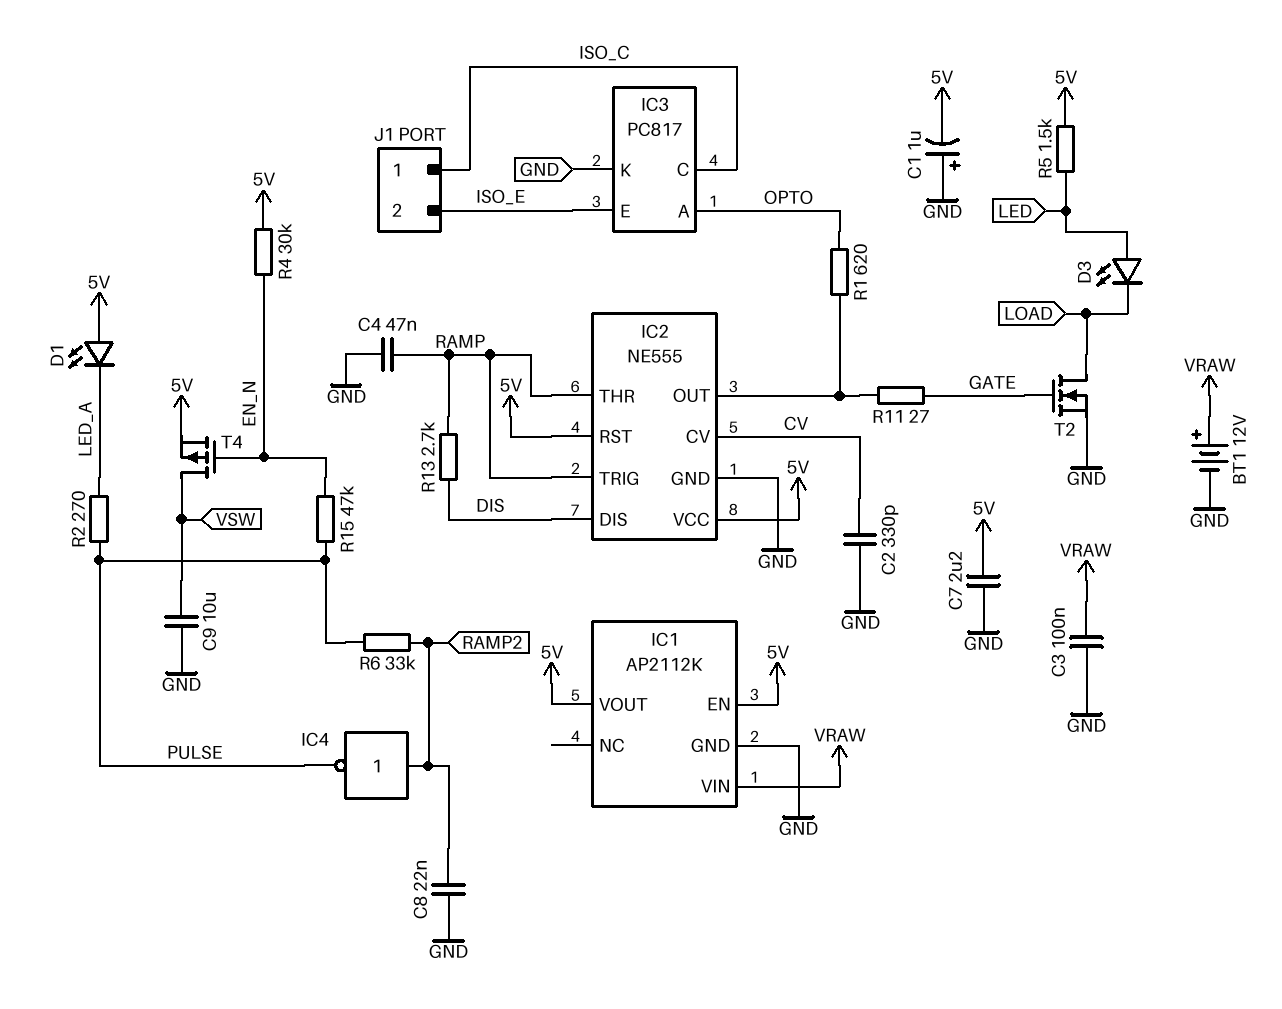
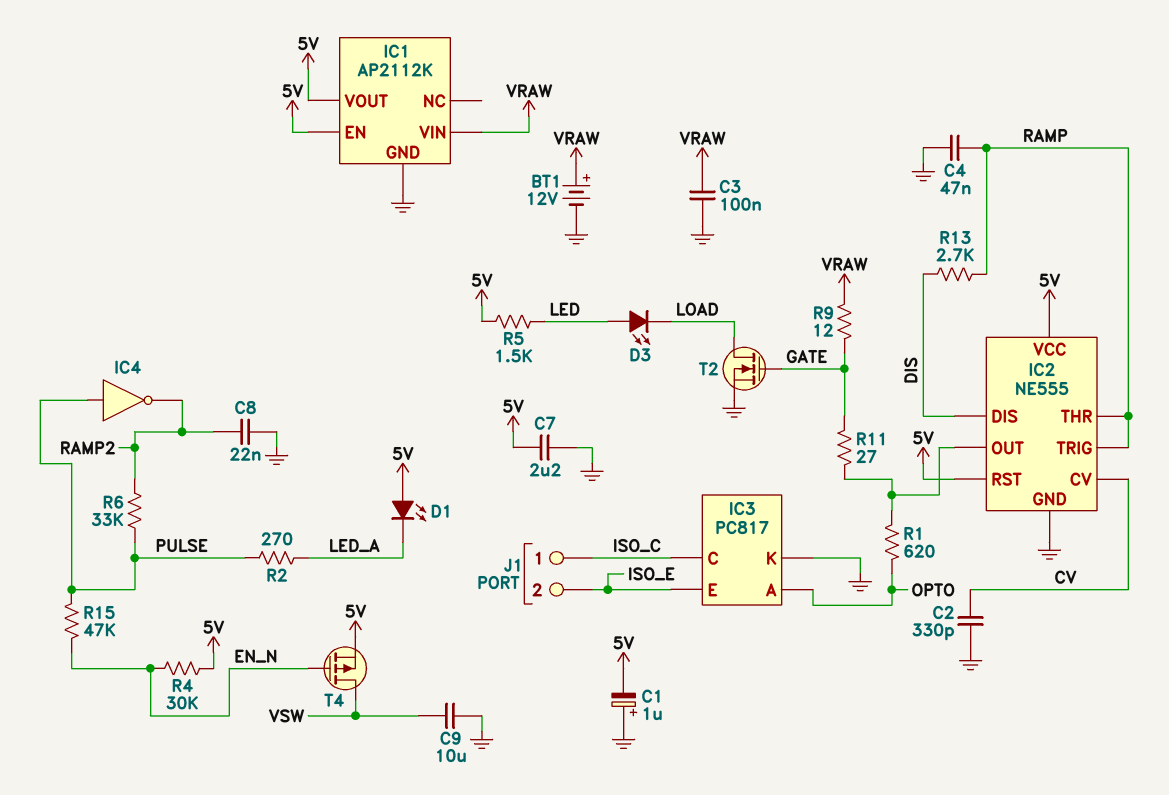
IC4: NOT (in RAMP2, out PULSE) -> NOT (in PULSE, out RAMP2)
R9: none -> 12 (GATE, VRAW)

